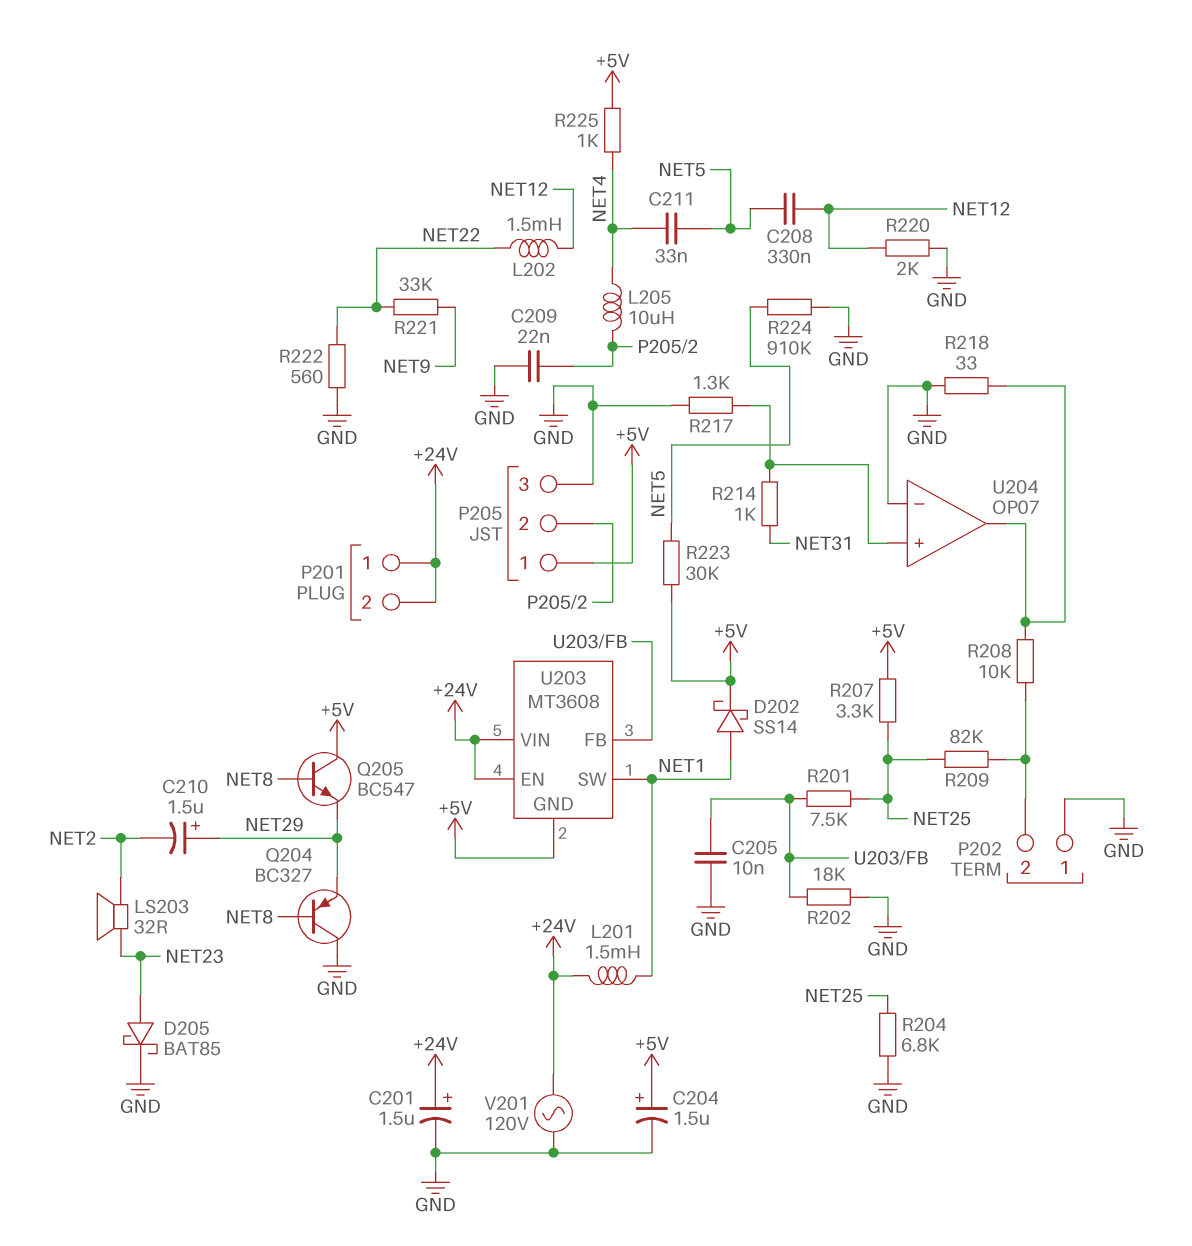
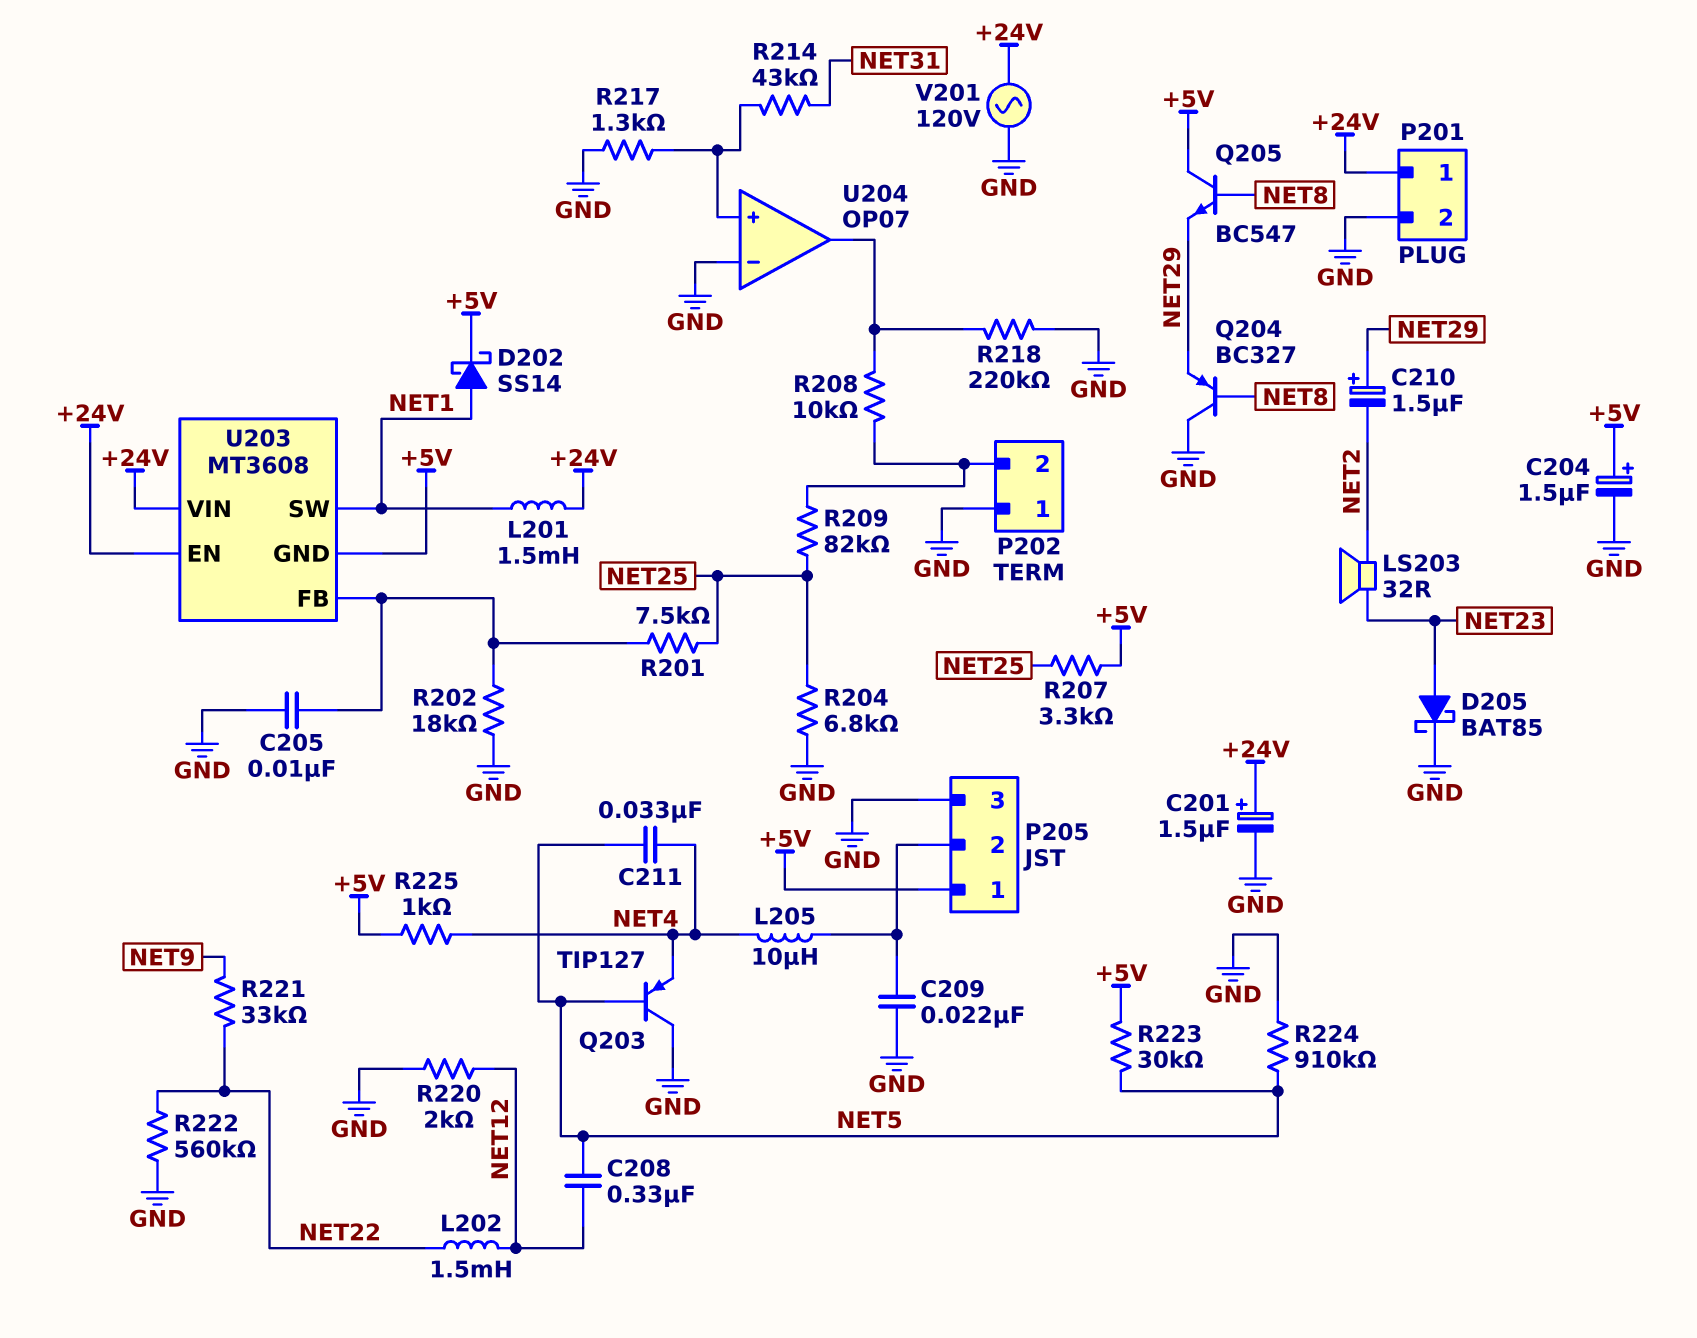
P201 pin 2: +24V -> GND
Q203: none -> PNP TIP127 (B NET5, C GND, E NET4)
R214: 1k (NET31, U204/in+) -> 43k (NET31, U204/in+)
R218: 33 (GND, U204/out) -> 220k (GND, U204/out)
R222: 560 (GND, NET22) -> 560k (GND, NET22)

